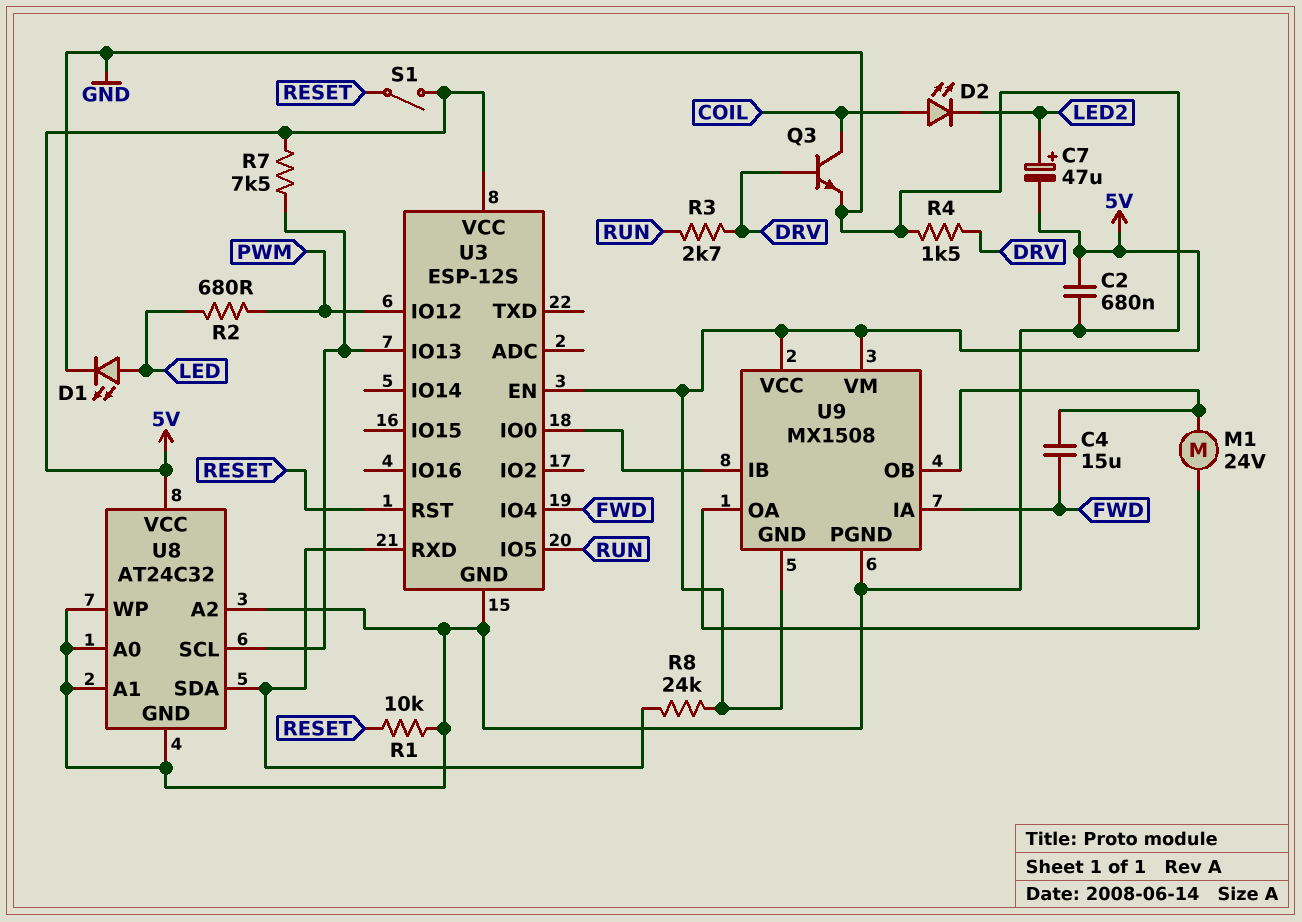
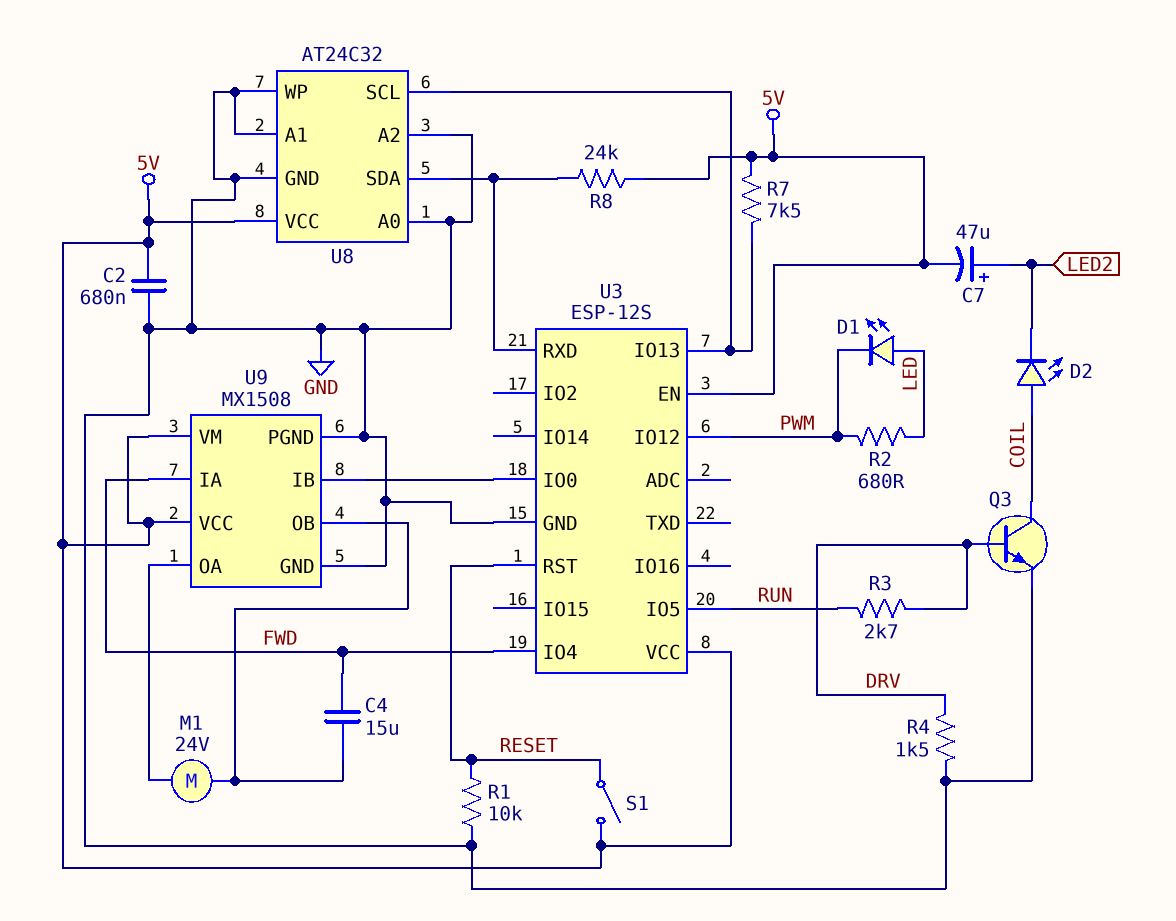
D1: LED (A LED, K GND) -> LED (A LED, K PWM)
U9 pin GND: 5V -> GND

